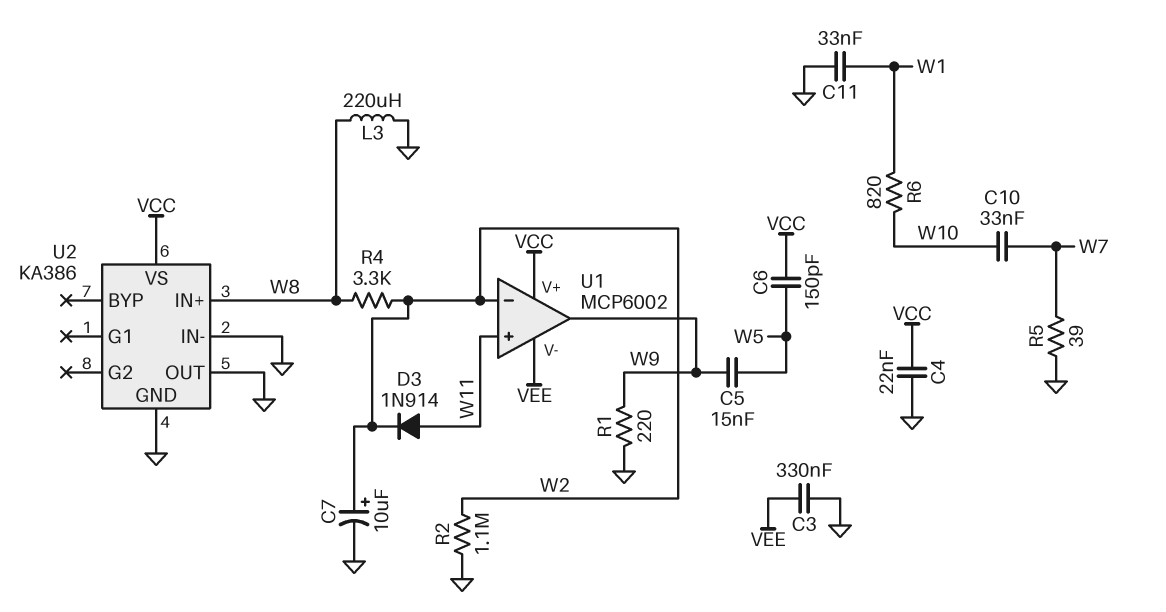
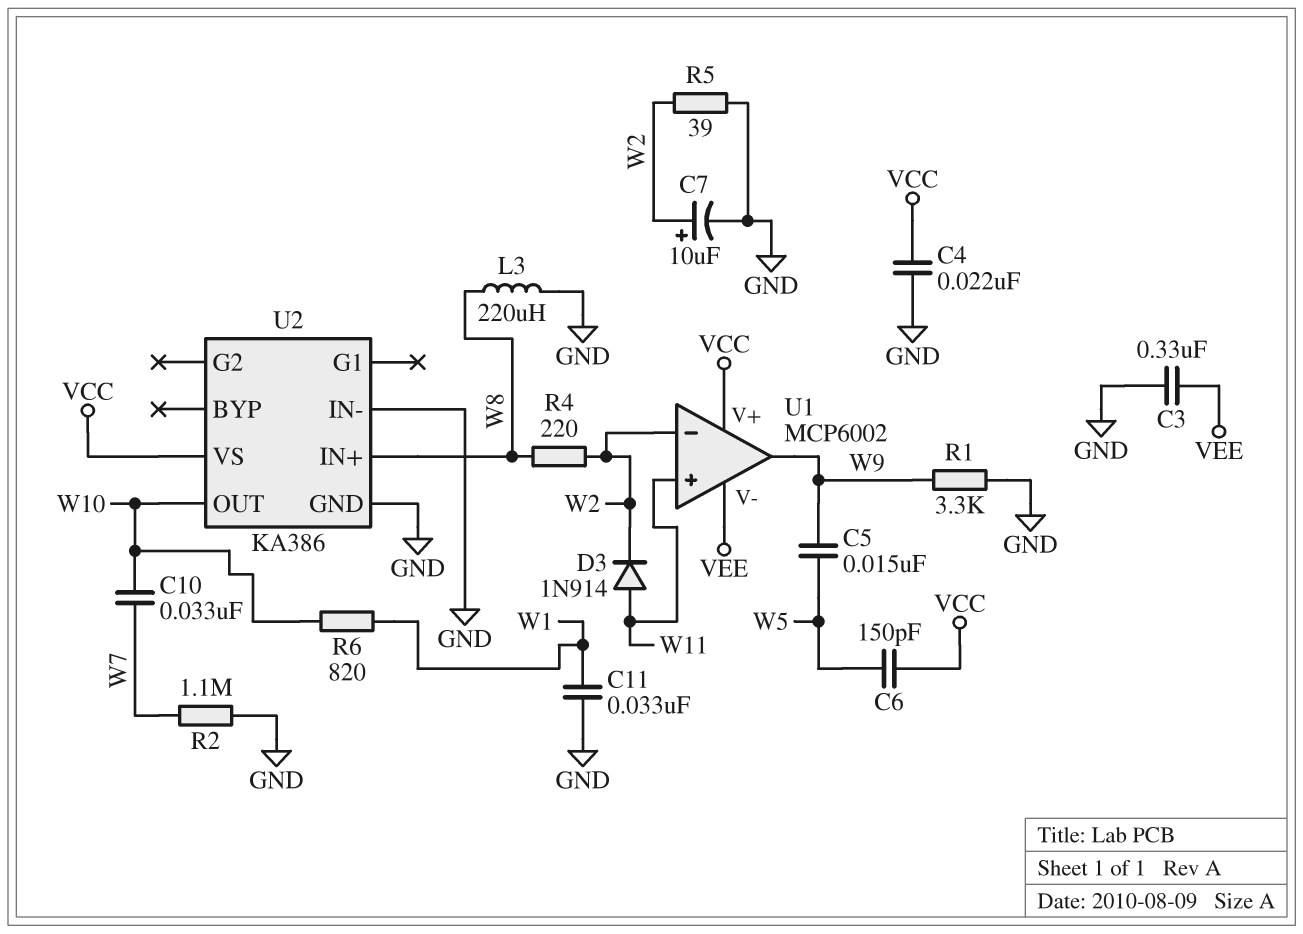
R1: 220 (GND, W9) -> 3.3k (GND, W9)
R2: 1.1M (GND, W2) -> 1.1M (GND, W7)
R4: 3.3k (W2, W8) -> 220 (W2, W8)
R5: 39 (GND, W7) -> 39 (GND, W2)
U2 pin OUT: GND -> W10

